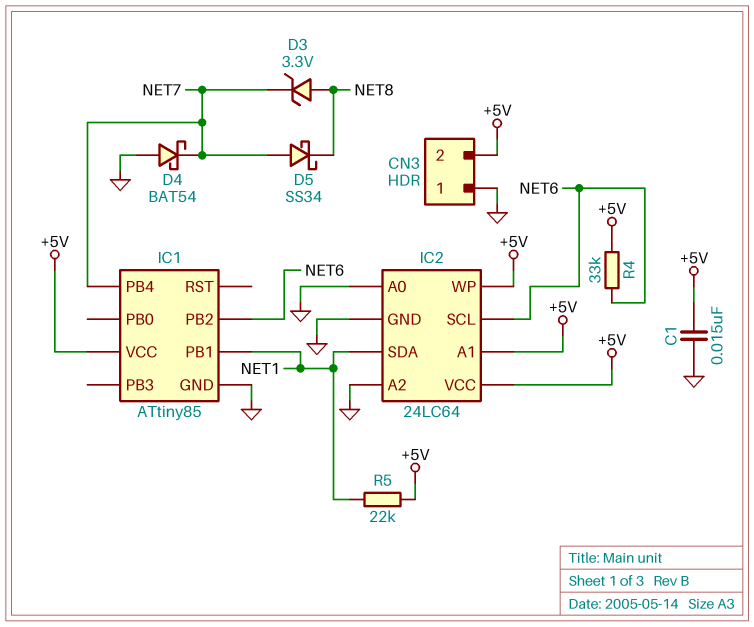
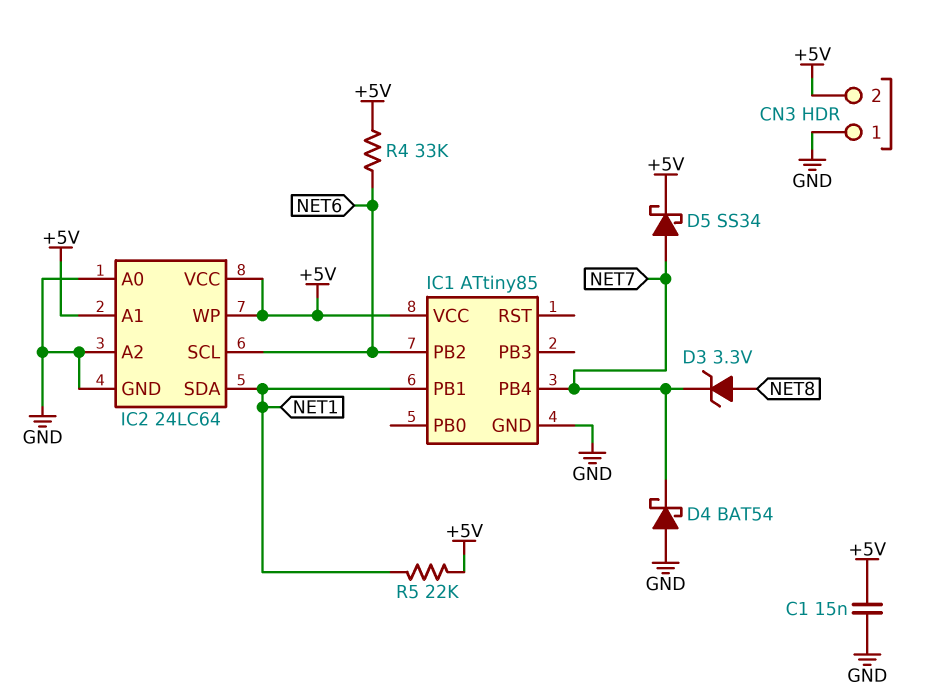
D5: schottky SS34 (A NET7, K NET8) -> schottky SS34 (A NET7, K +5V)

